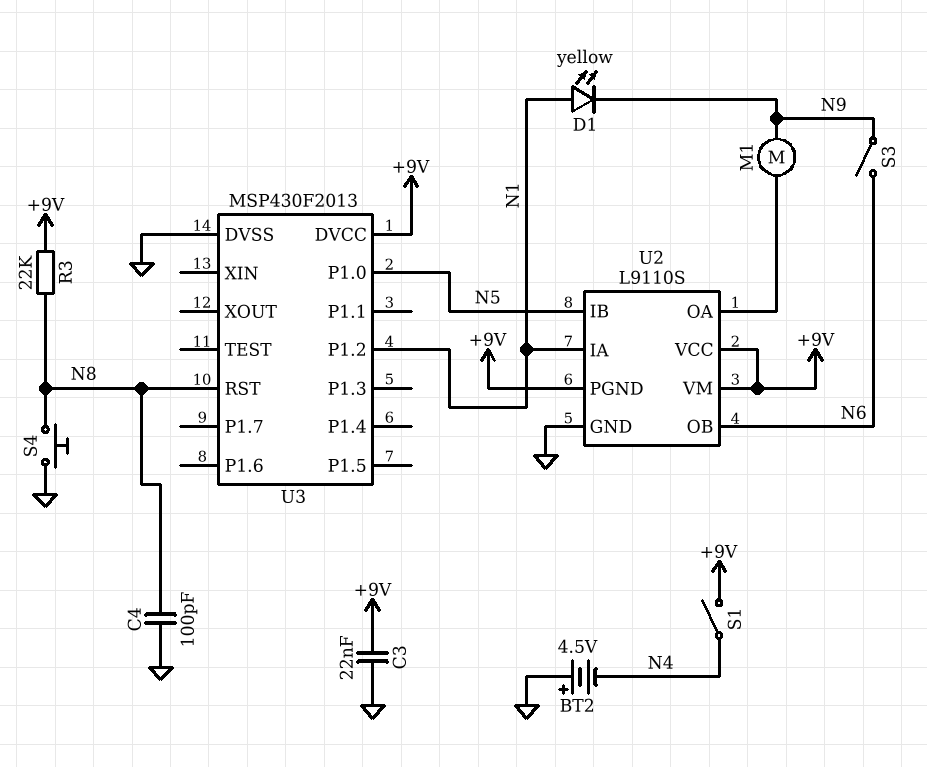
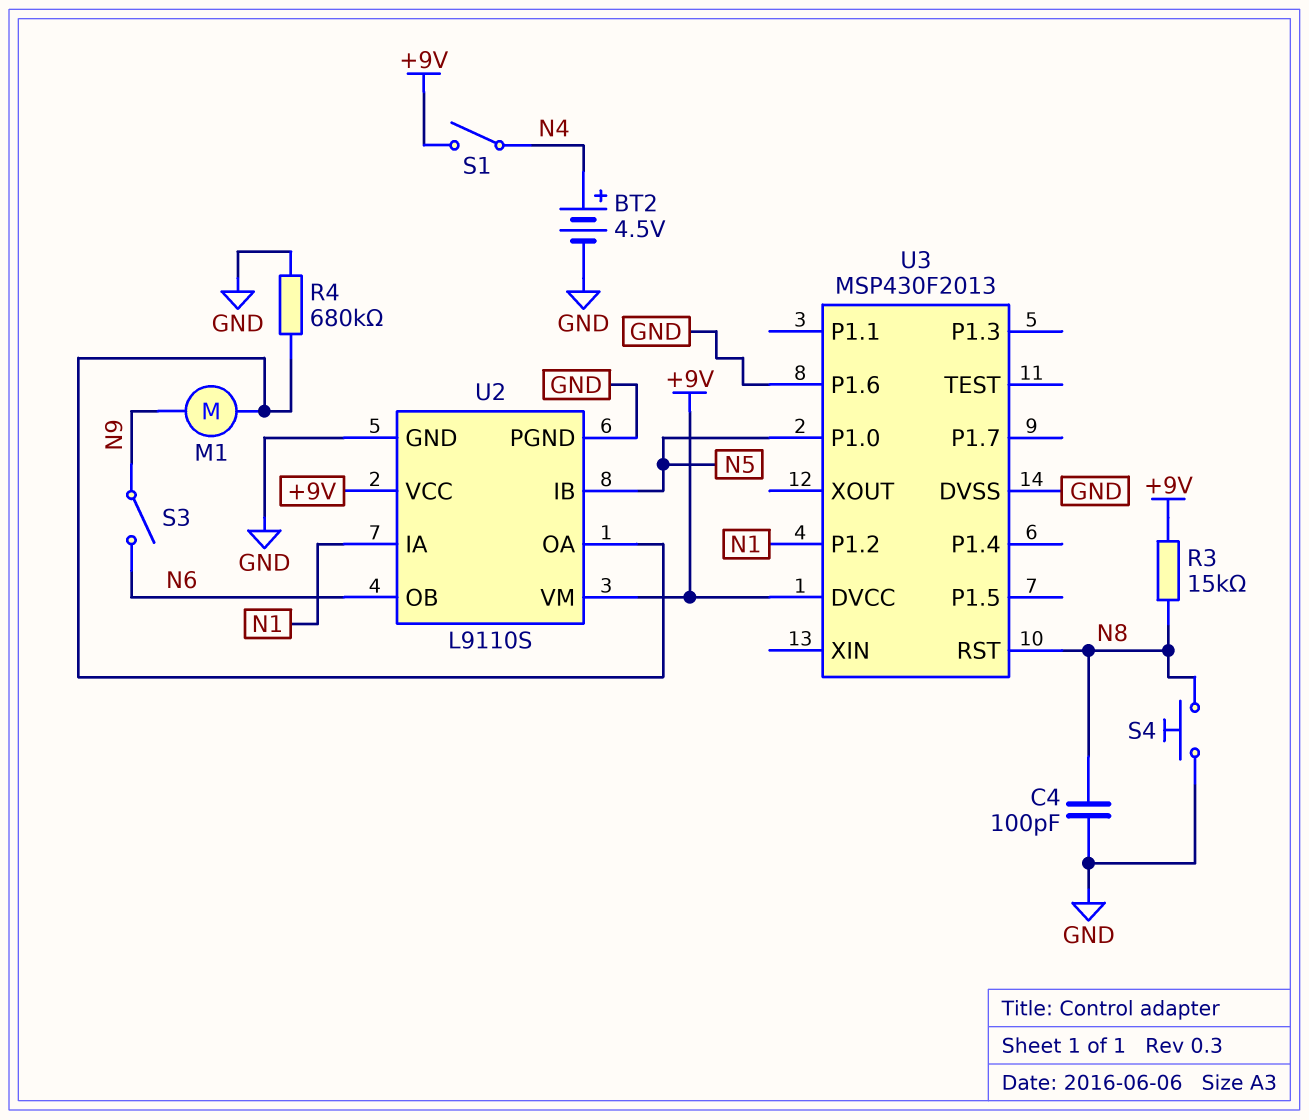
BT2: 4.5V (plus GND, minus N4) -> 4.5V (plus N4, minus GND)
C3: 22nF (+9V, GND) -> none
D1: LED yellow (A N1, K N9) -> none
R3: 22k (+9V, N8) -> 15k (+9V, N8)
R4: none -> 680k (GND, U2/OA)
U2 pin PGND: +9V -> GND
U3 pin P1.6: none -> GND

